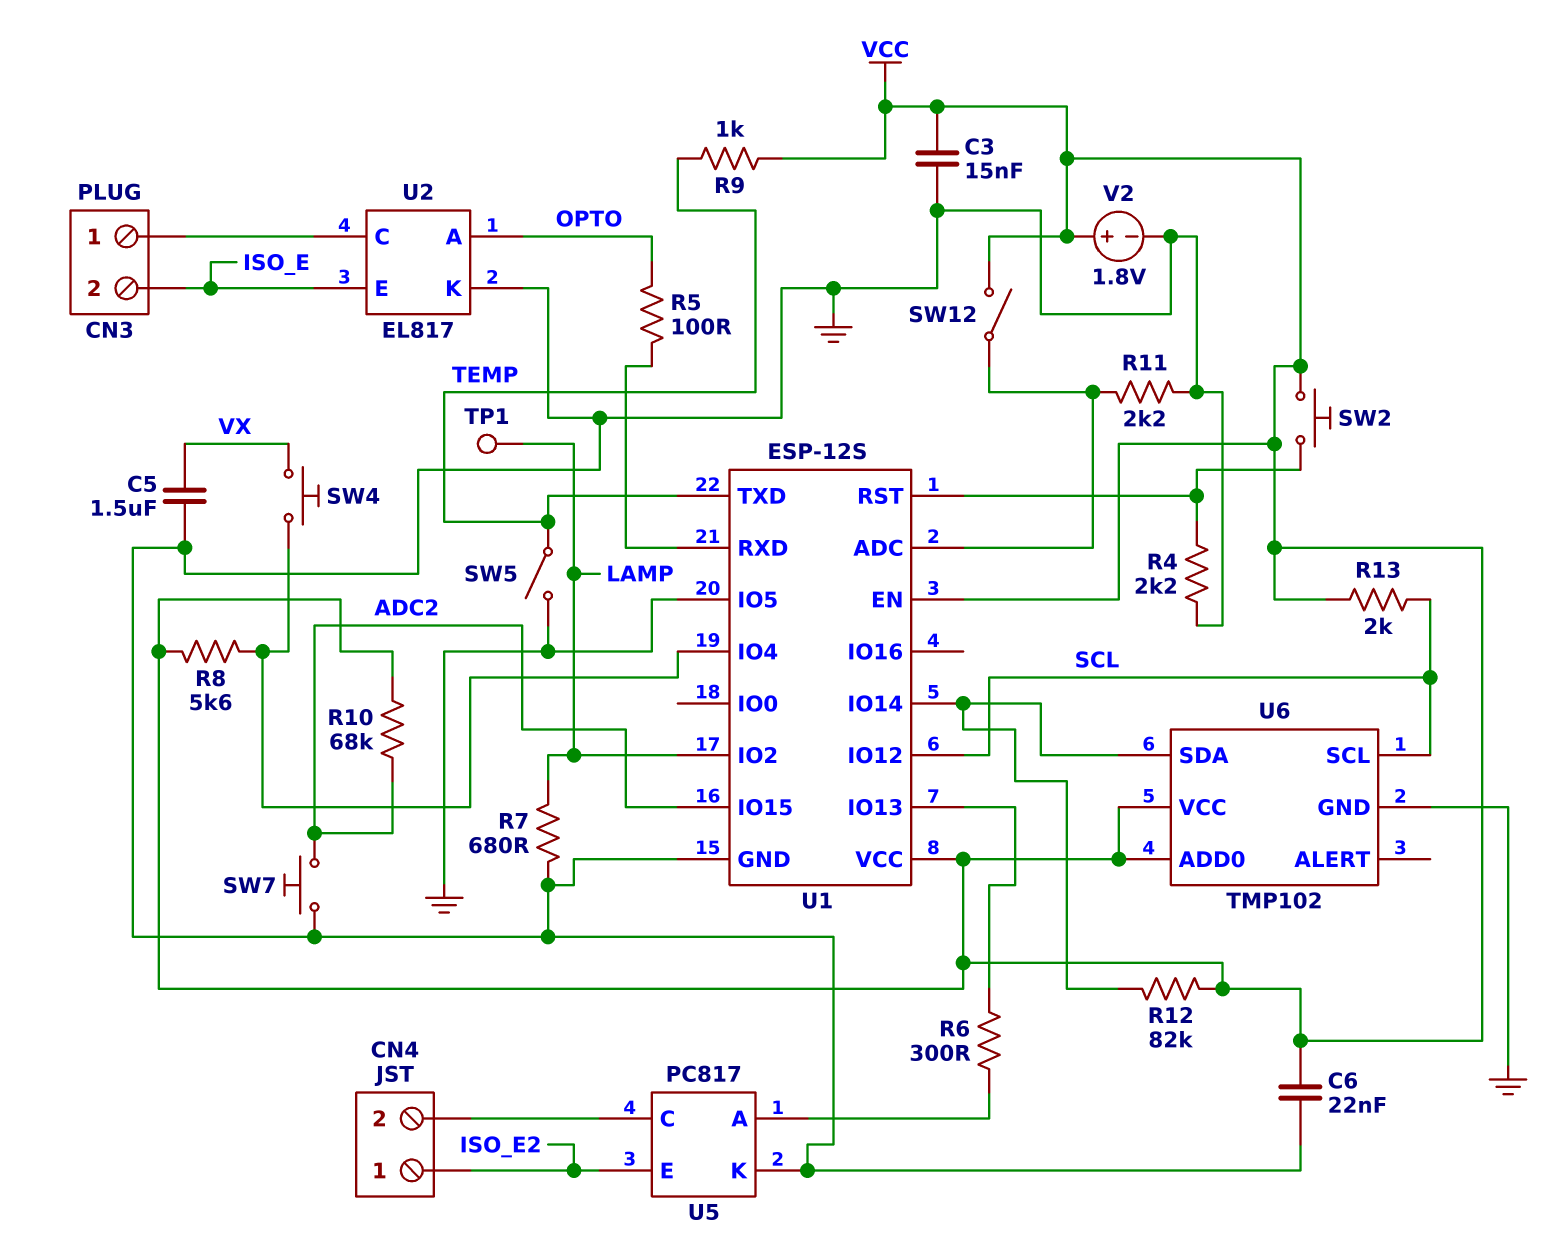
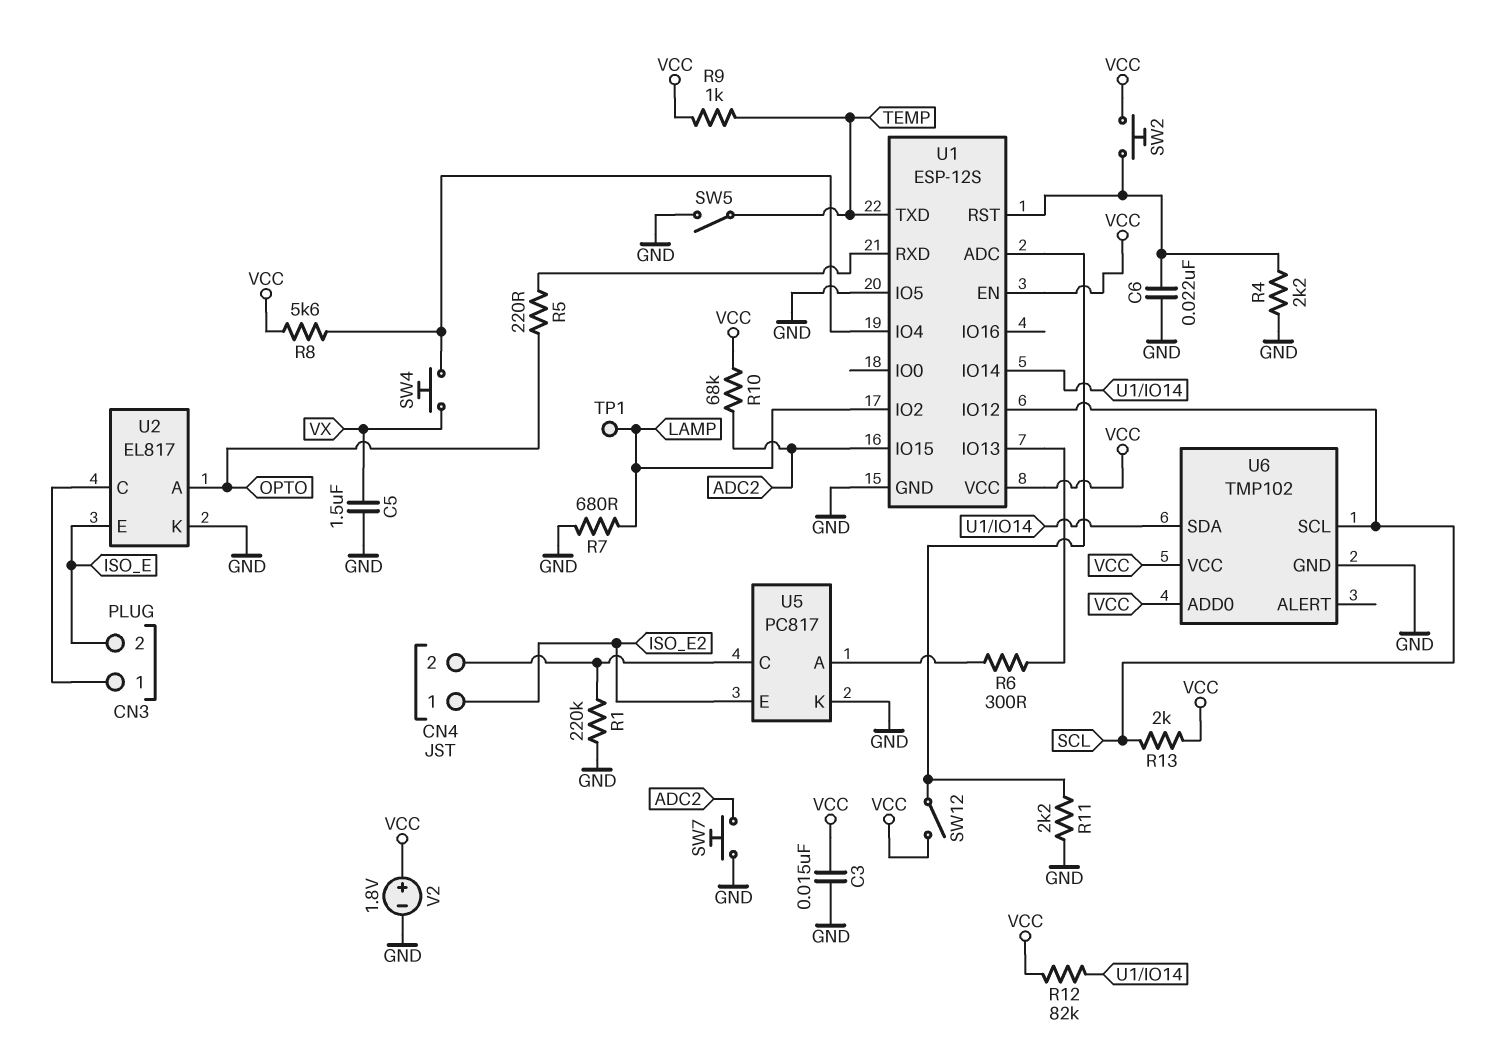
C6: 22nF (GND, VCC) -> 22nF (GND, U1/RST)
R1: none -> 220k (CN4/2, GND)
R5: 100 (OPTO, U1/RXD) -> 220 (OPTO, U1/RXD)

